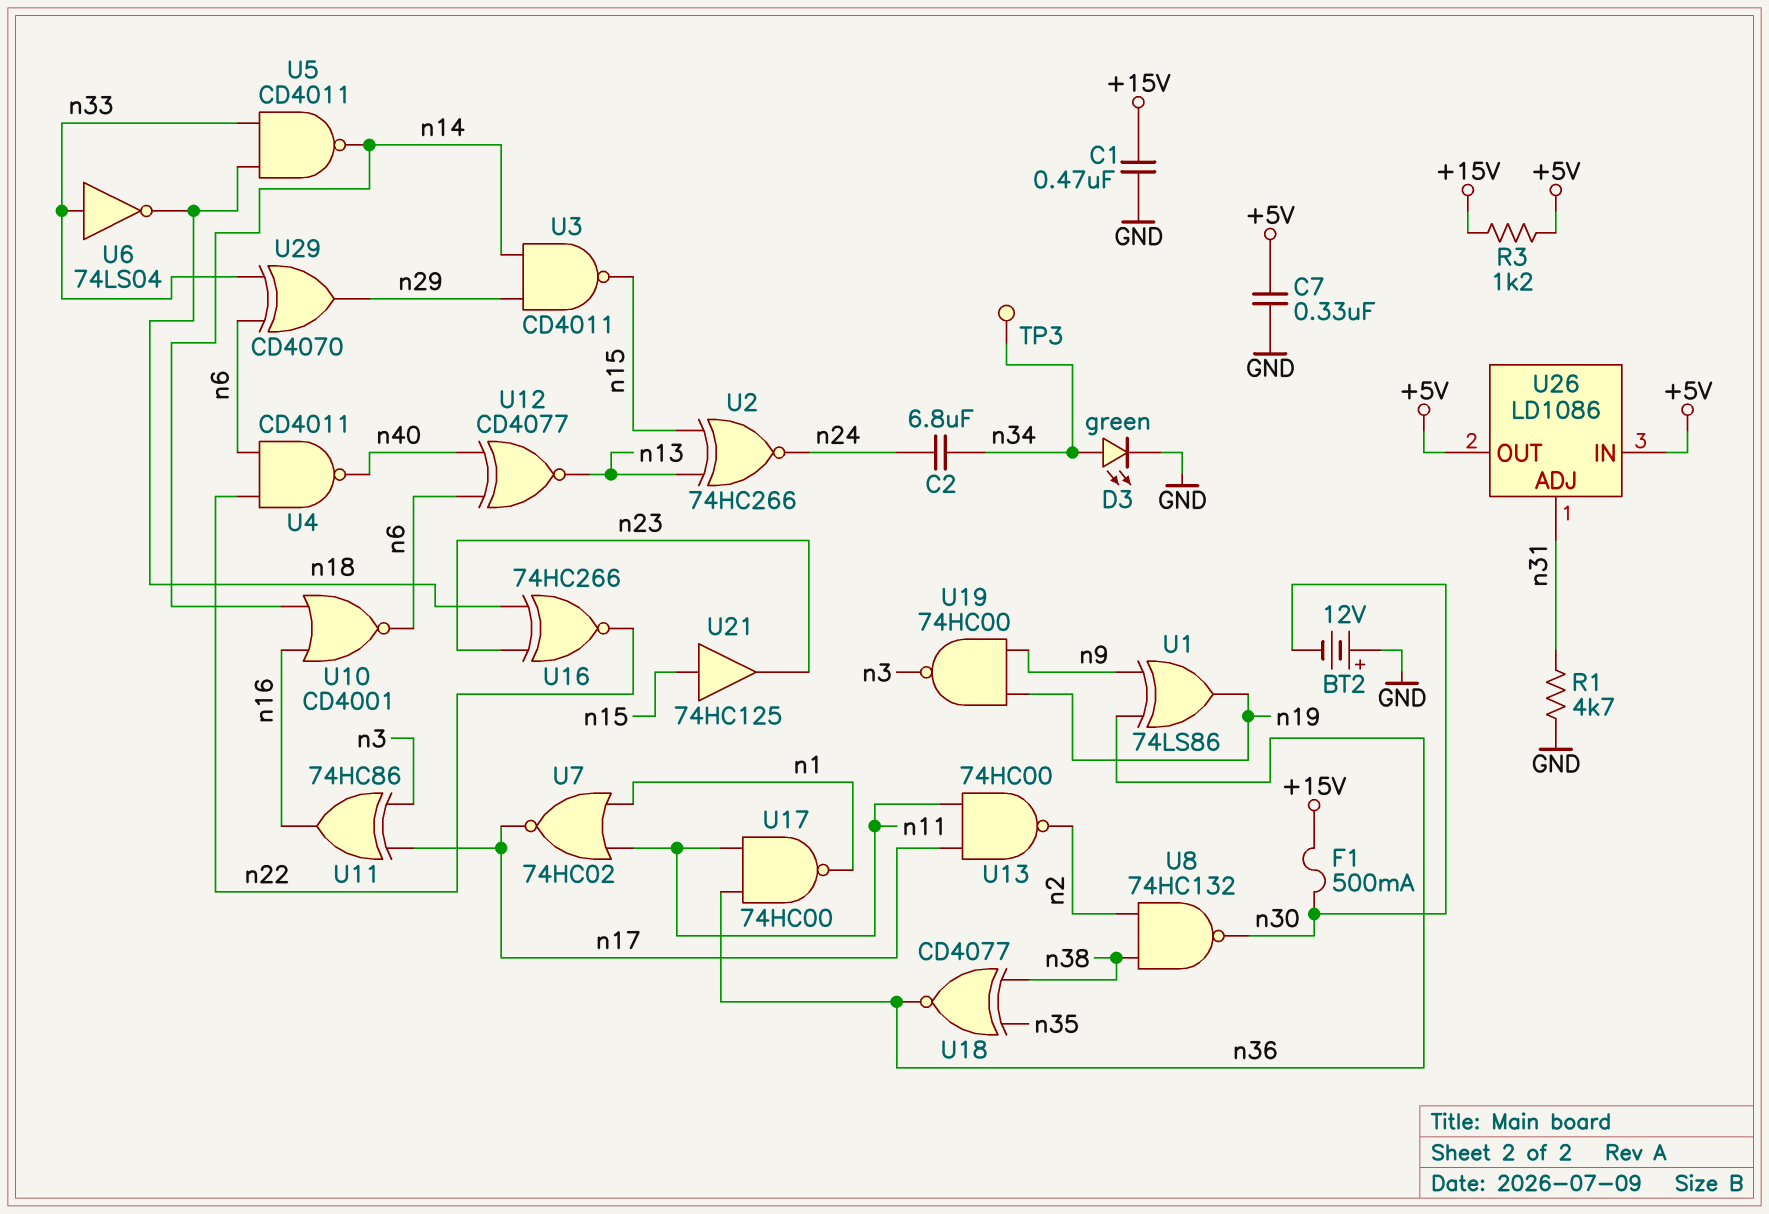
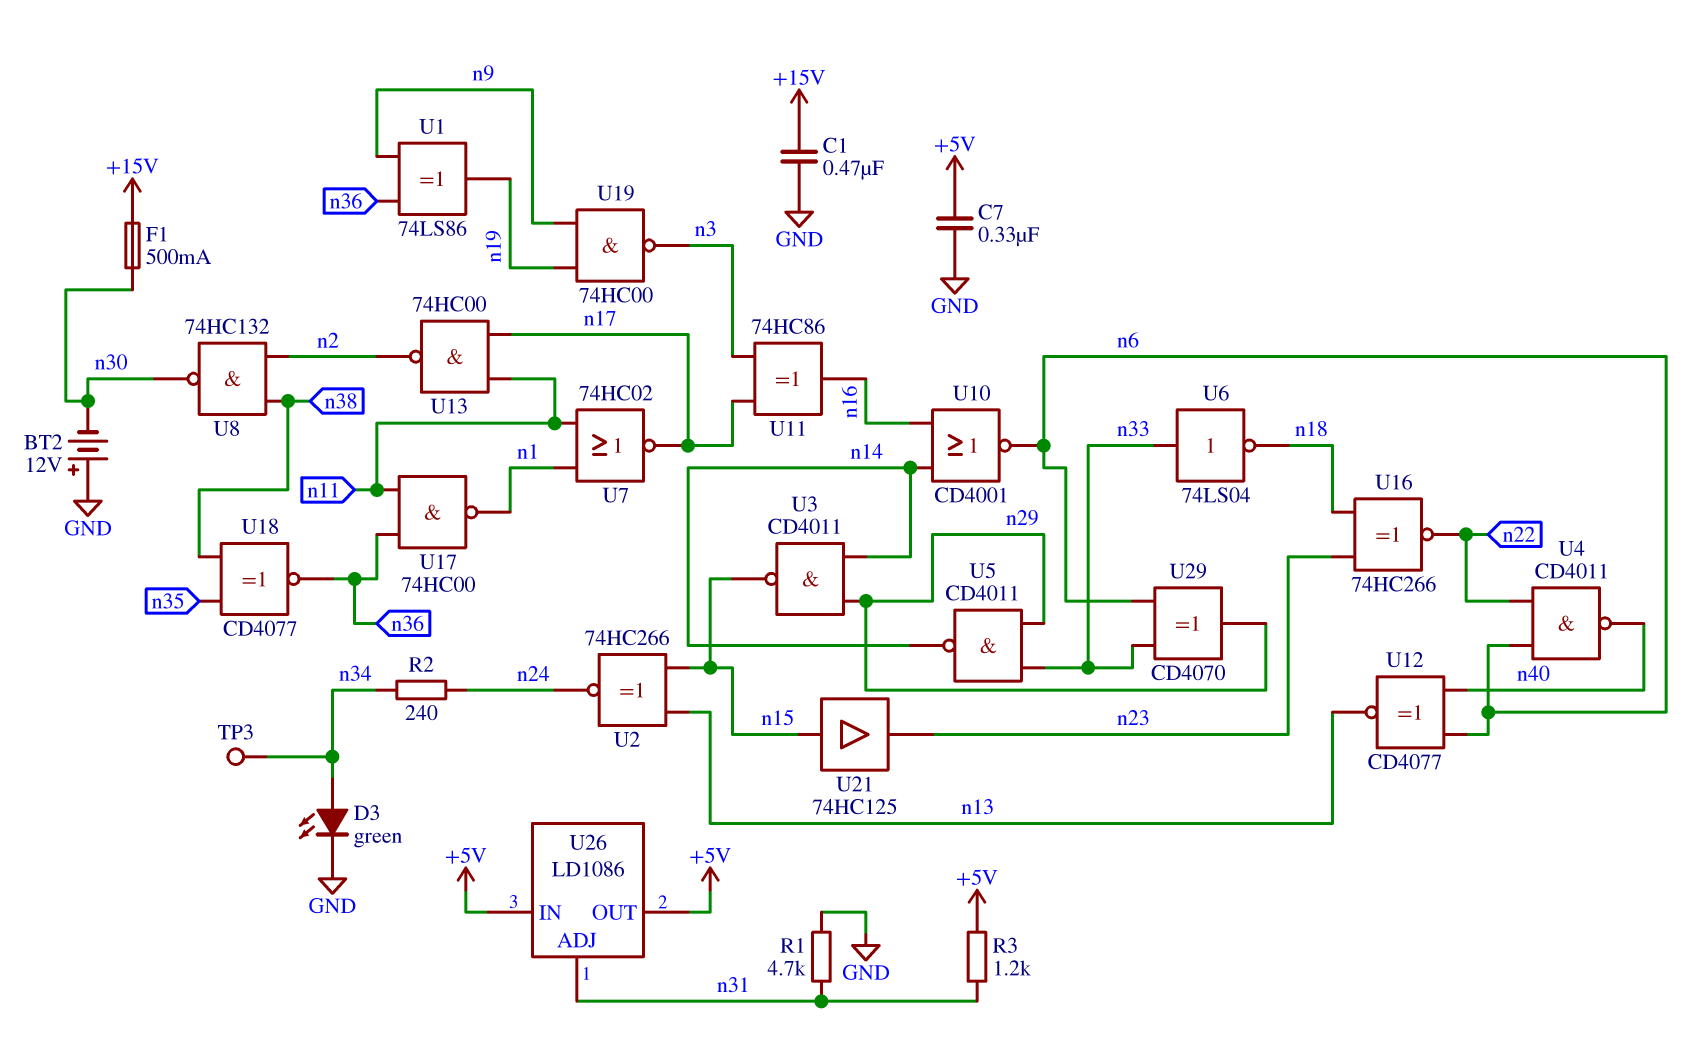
C2: 6.8uF (n24, n34) -> none
R2: none -> 240 (n24, n34)
R3: 1.2k (+5V, +15V) -> 1.2k (+5V, n31)
U5: NAND CD4011 (in n18, in n33, out n14) -> NAND CD4011 (in n29, in n33, out n14)

